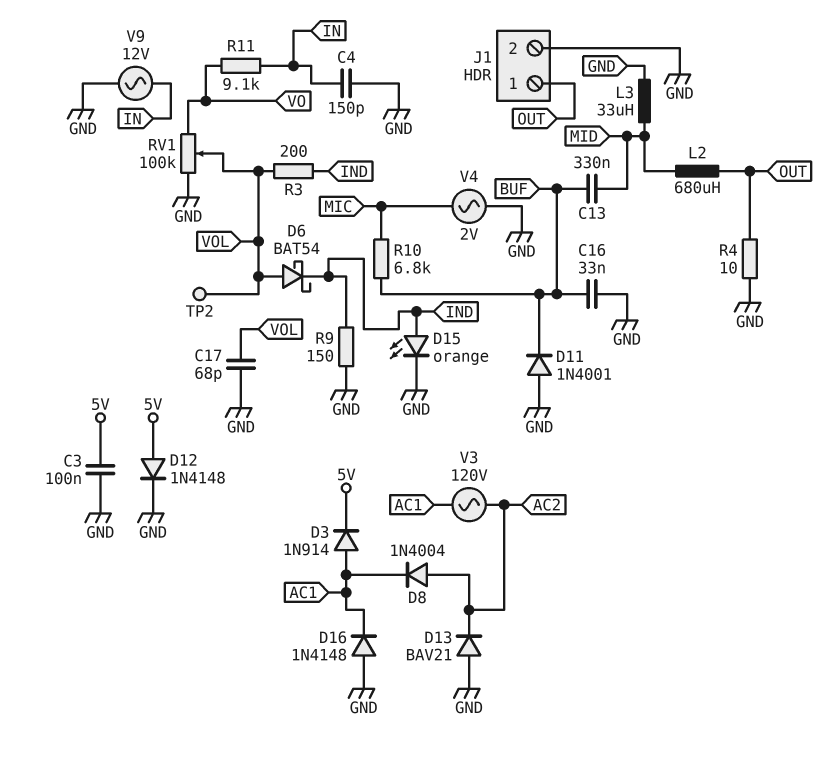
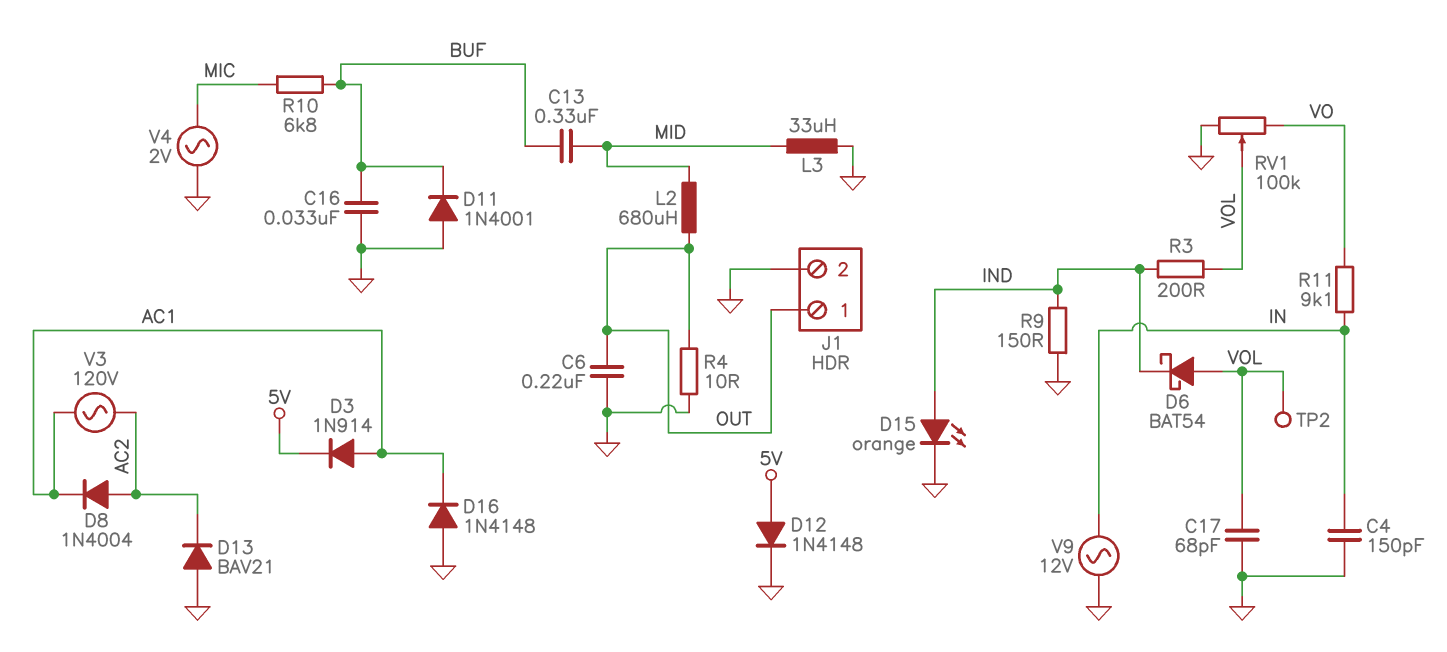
C3: 100nF (5V, GND) -> none
C6: none -> 220nF (GND, OUT)

